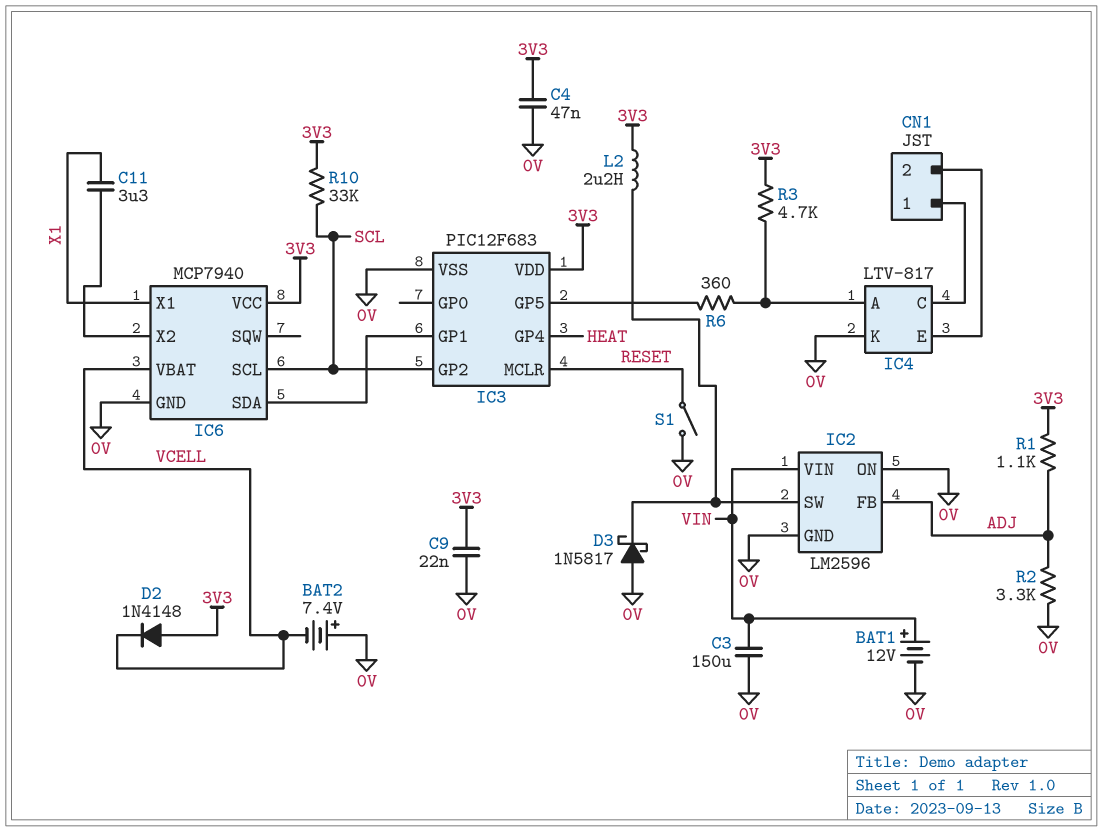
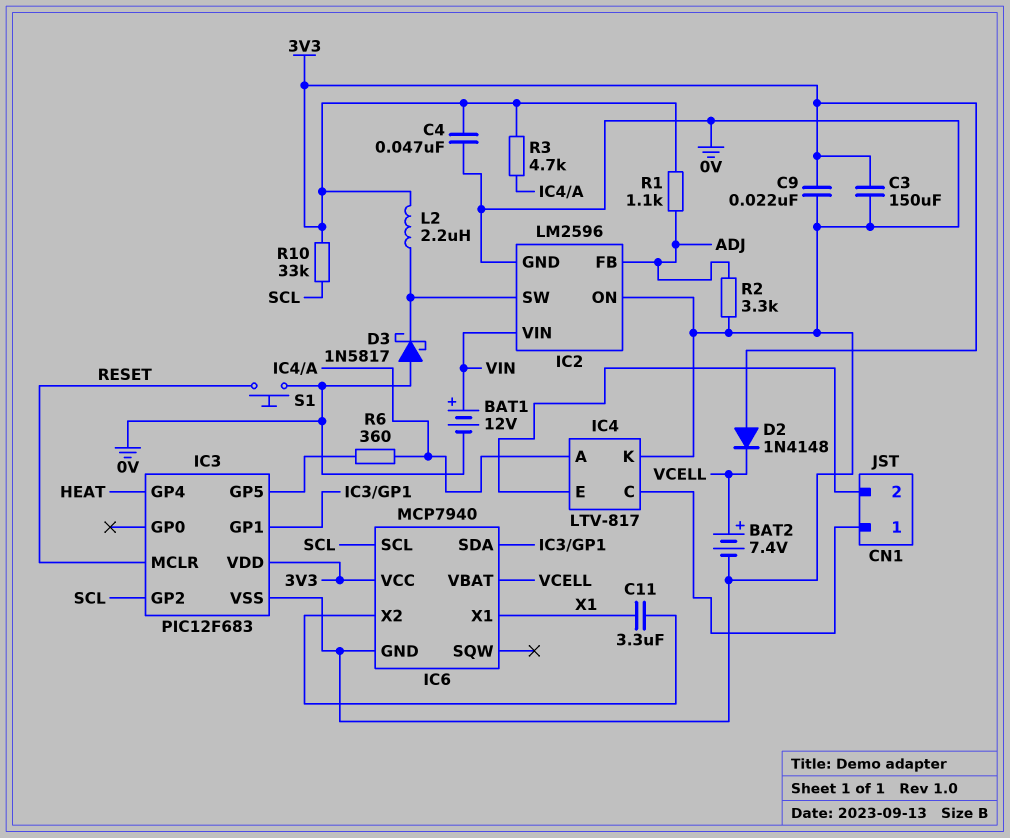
BAT2: 7.4V (plus 0V, minus VCELL) -> 7.4V (plus VCELL, minus 0V)
C3: 150uF (0V, VIN) -> 150uF (0V, 3V3)
S1: switch (0V, RESET) -> button (0V, RESET)

